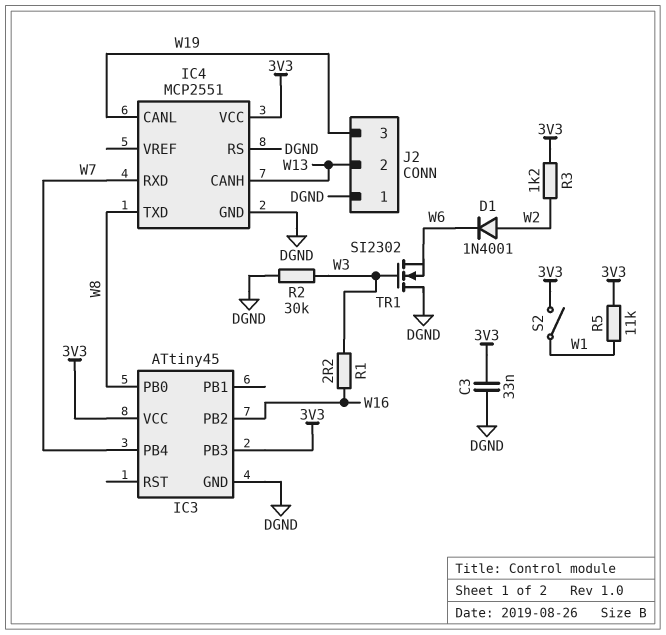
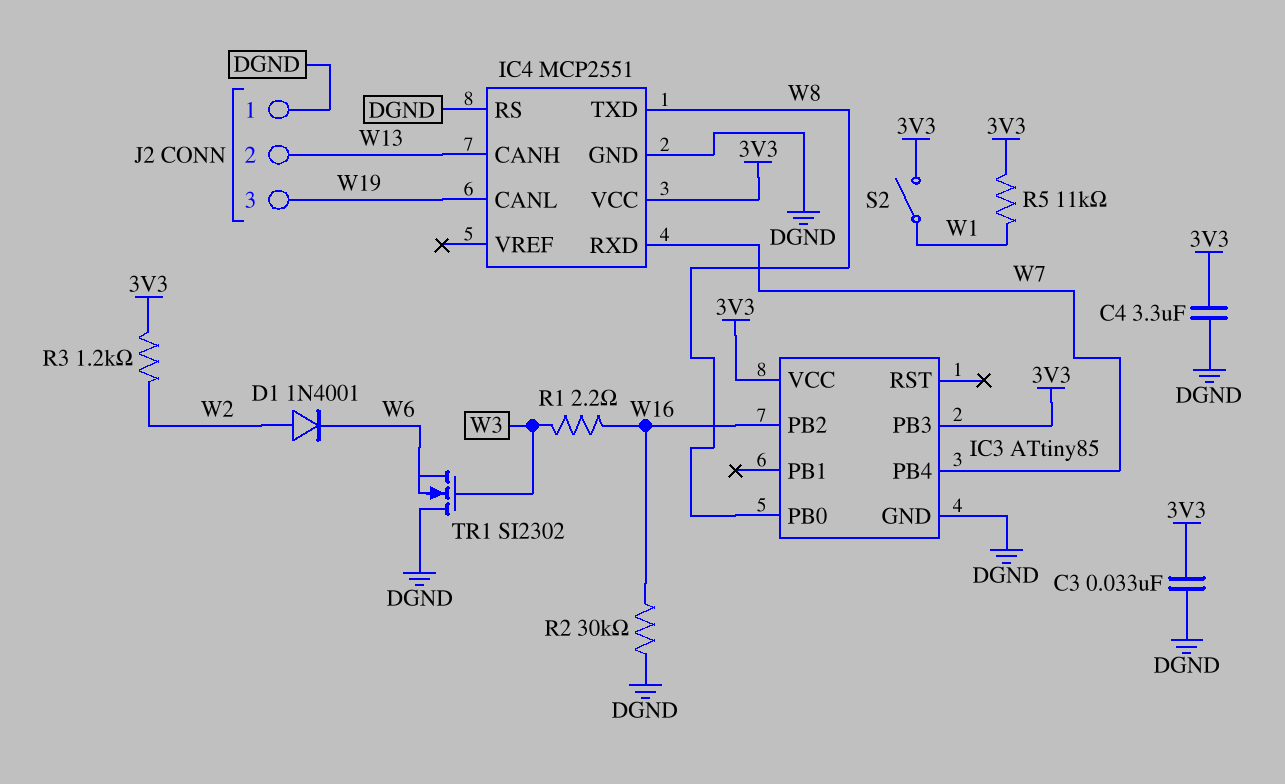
C4: none -> 3.3uF (3V3, DGND)
IC3: ATtiny45 -> ATtiny85
R2: 30k (DGND, W3) -> 30k (DGND, W16)

